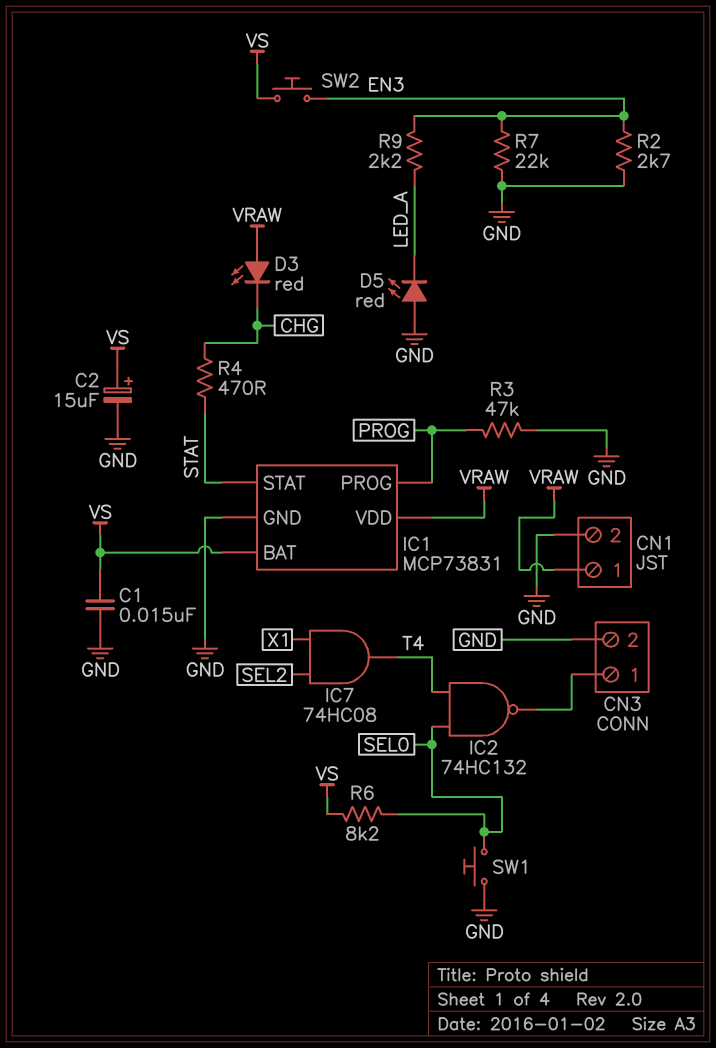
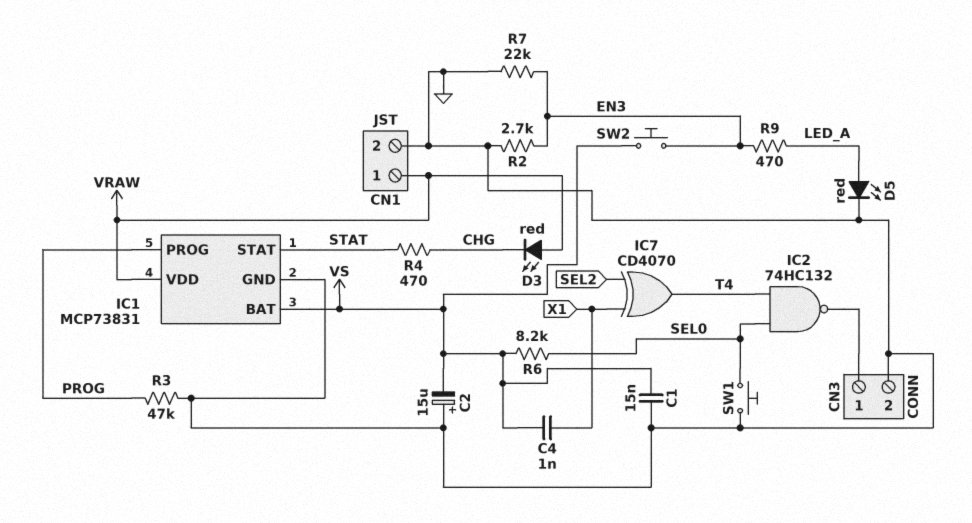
C2: 15uF (plus VS, minus GND) -> 15uF (plus GND, minus VS)
C4: none -> 1nF (VS, X1)
D5: LED red (A GND, K LED_A) -> LED red (A LED_A, K GND)
IC7: AND 74HC08 (in SEL2, in X1, out T4) -> XOR CD4070 (in SEL2, in X1, out T4)
R9: 2.2k (EN3, LED_A) -> 470 (EN3, LED_A)

